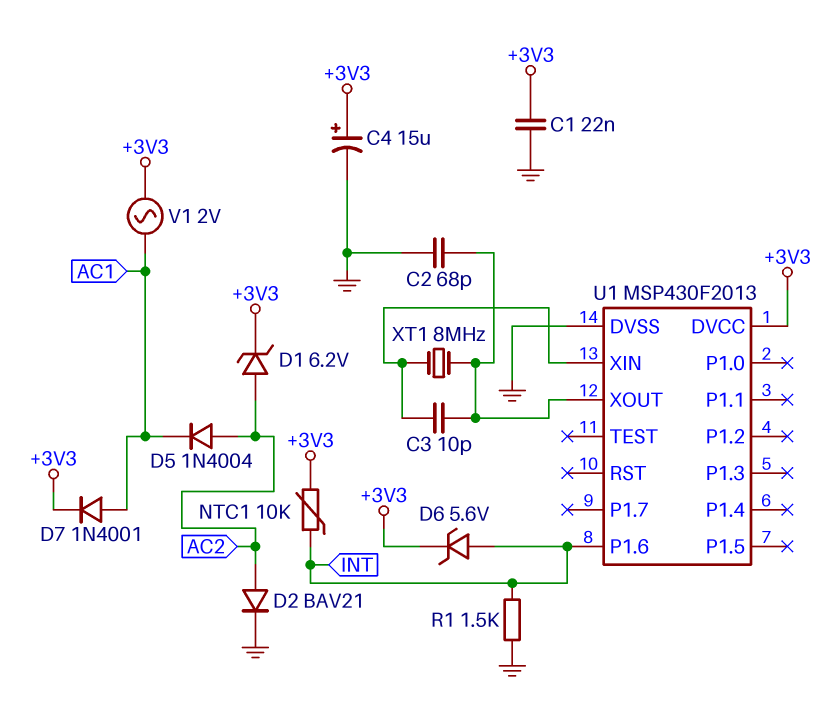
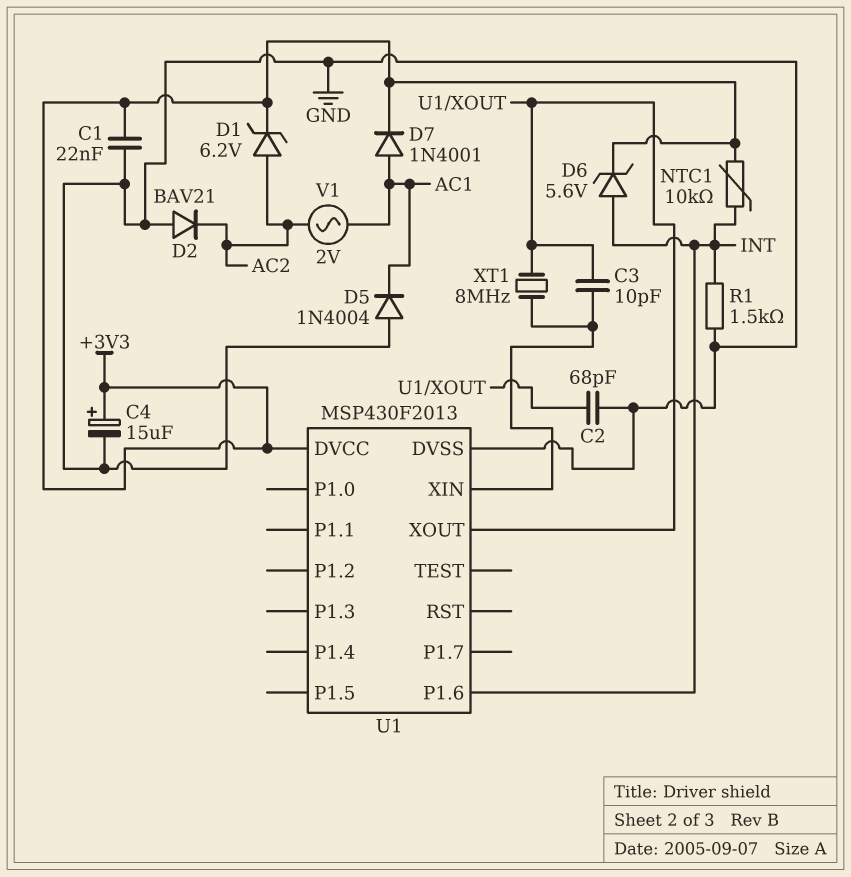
D2: diode BAV21 (A AC2, K GND) -> diode BAV21 (A GND, K AC2)
D5: diode 1N4004 (A AC2, K AC1) -> diode 1N4004 (A GND, K AC1)
V1: AC 2V (+3V3, AC1) -> AC 2V (AC1, AC2)

